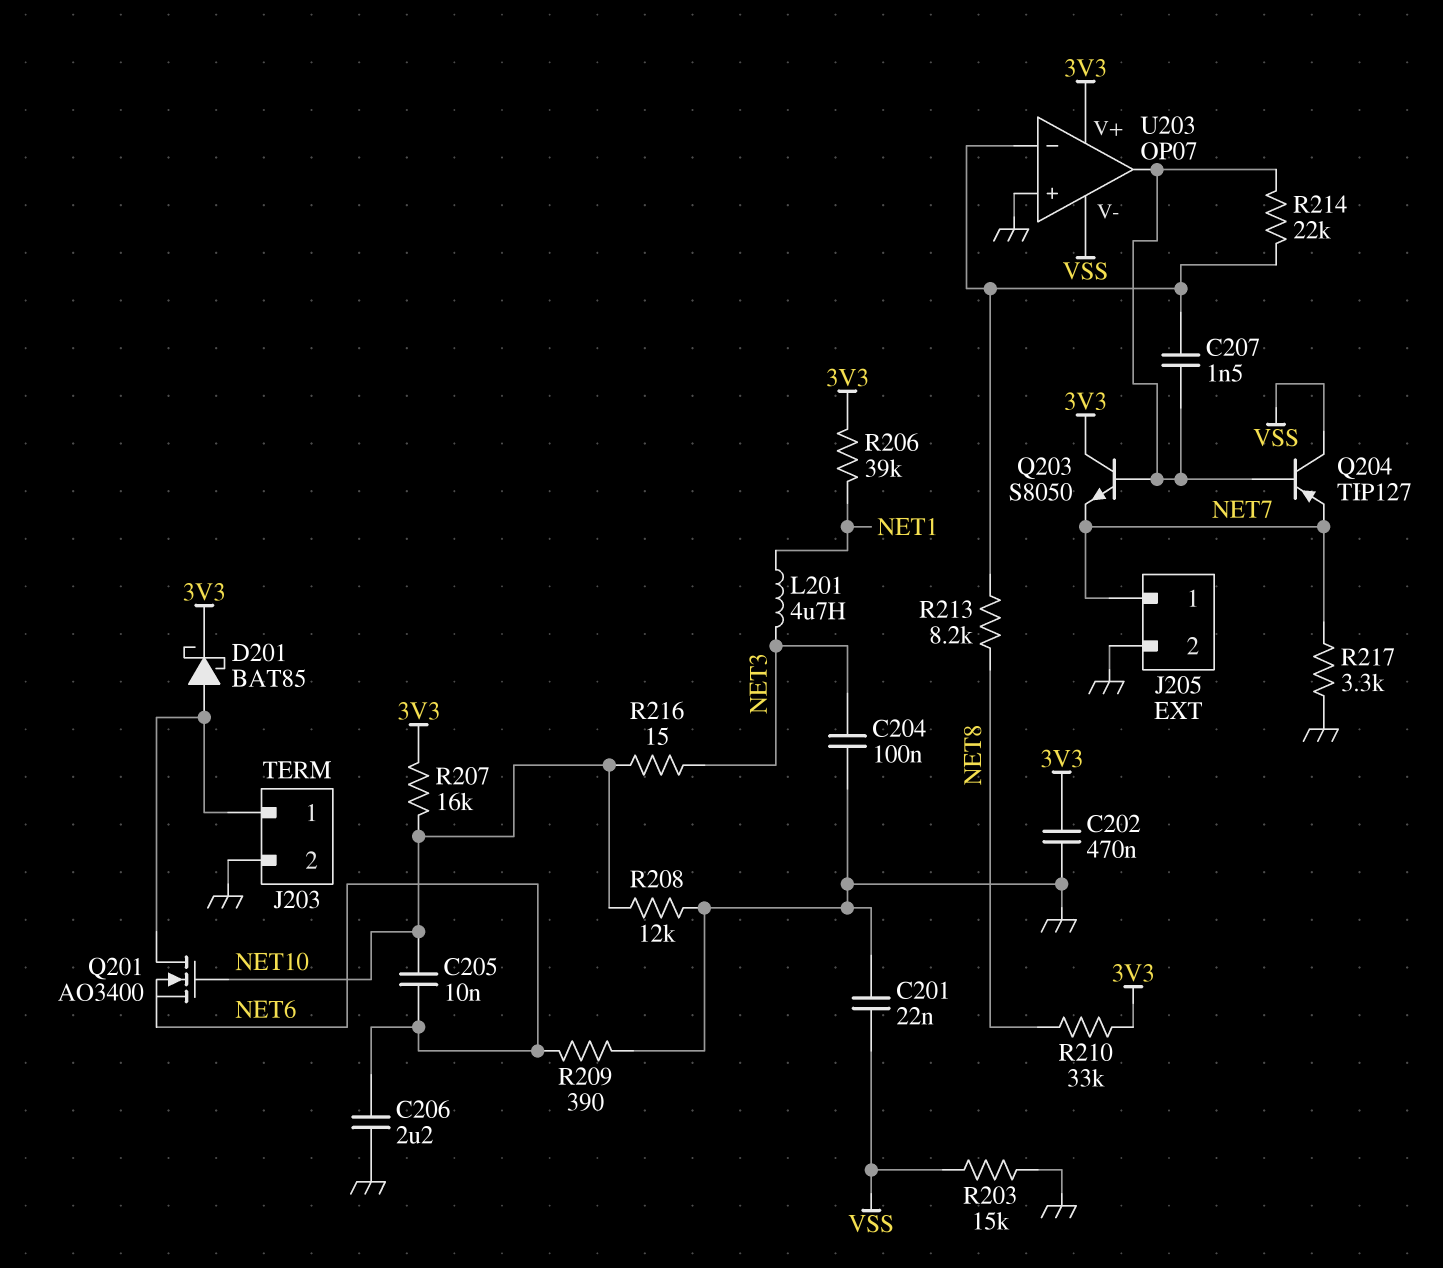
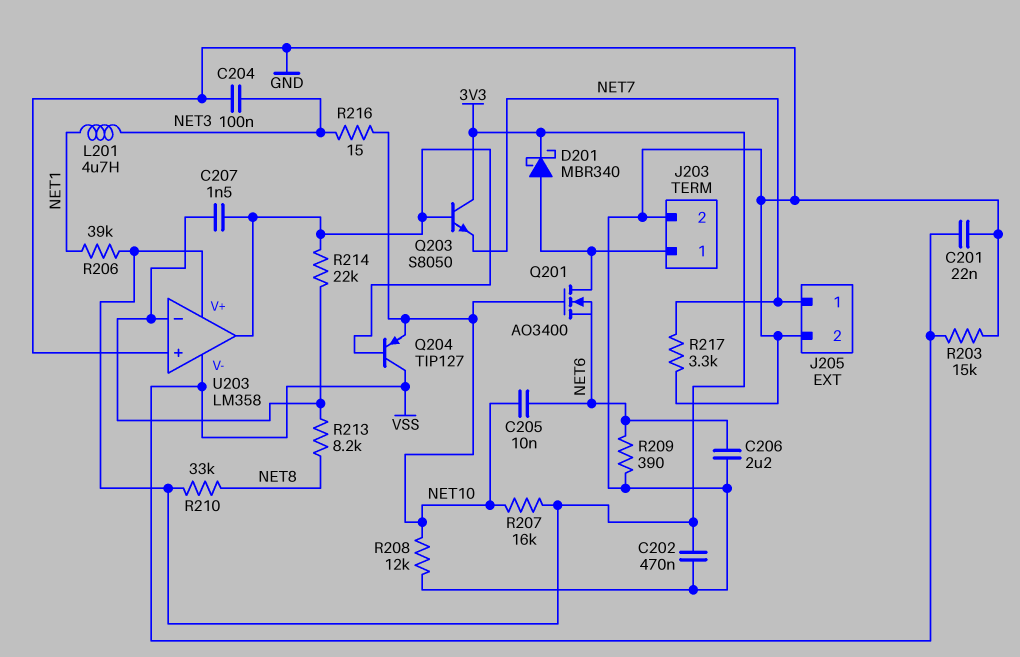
D201: schottky BAT85 (A J203/1, K 3V3) -> schottky MBR340 (A J203/1, K 3V3)
Q204: PNP TIP127 (B U203/out, C VSS, E NET7) -> PNP TIP127 (B U203/out, C VSS, E NET10)
U203: OP07 -> LM358

